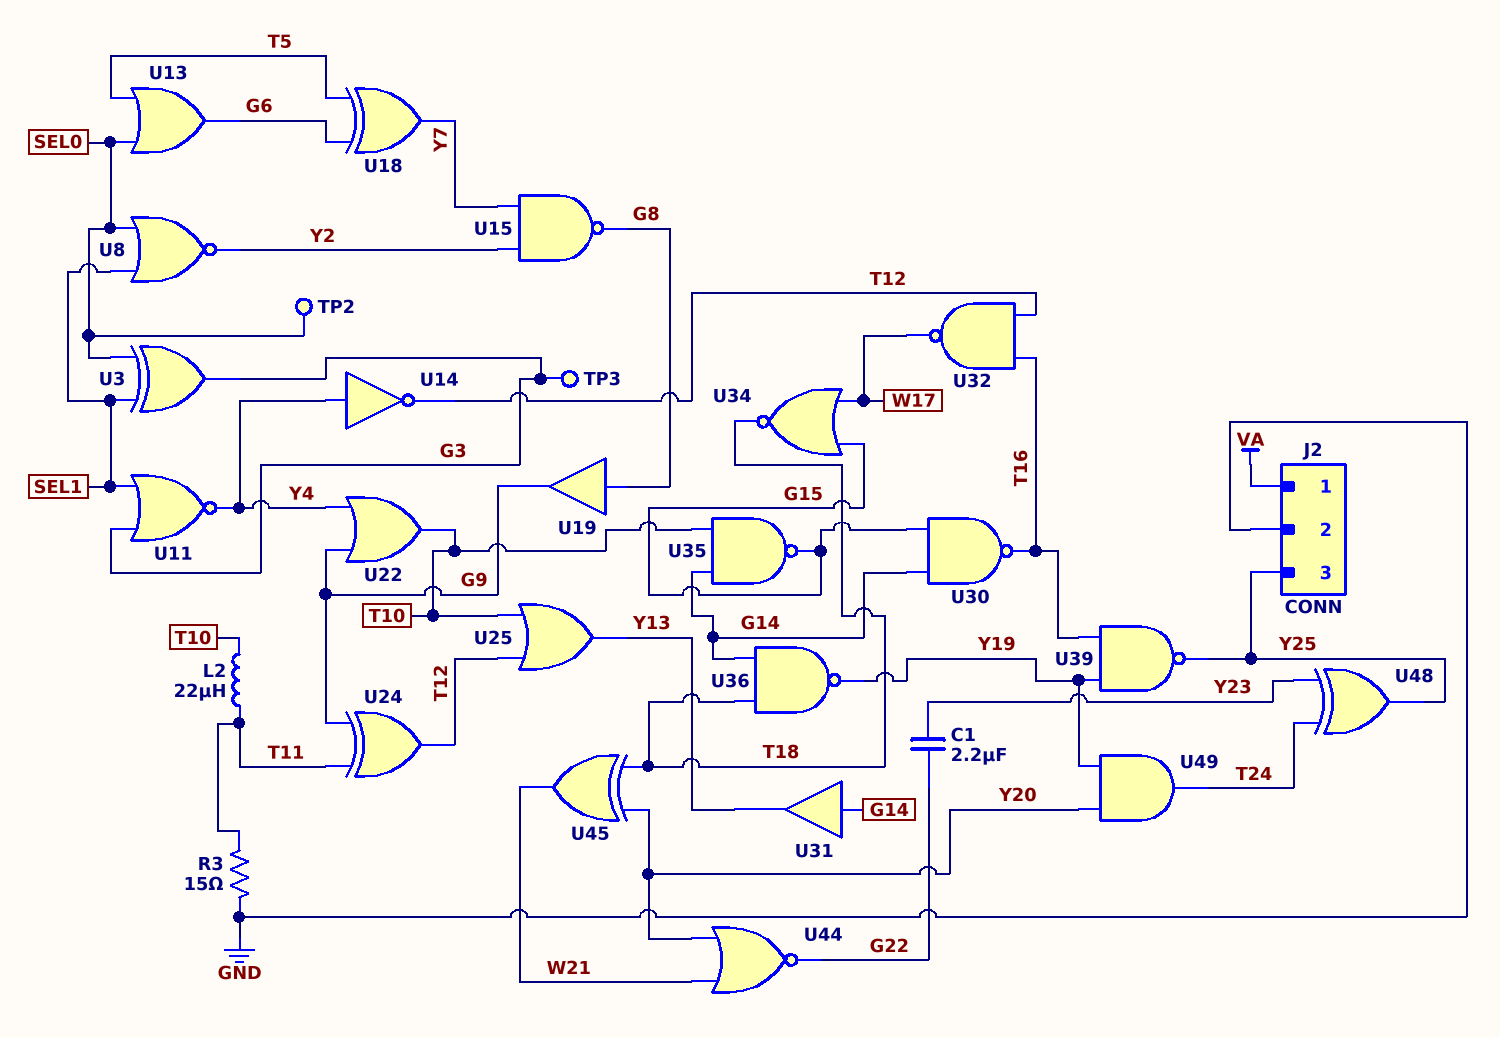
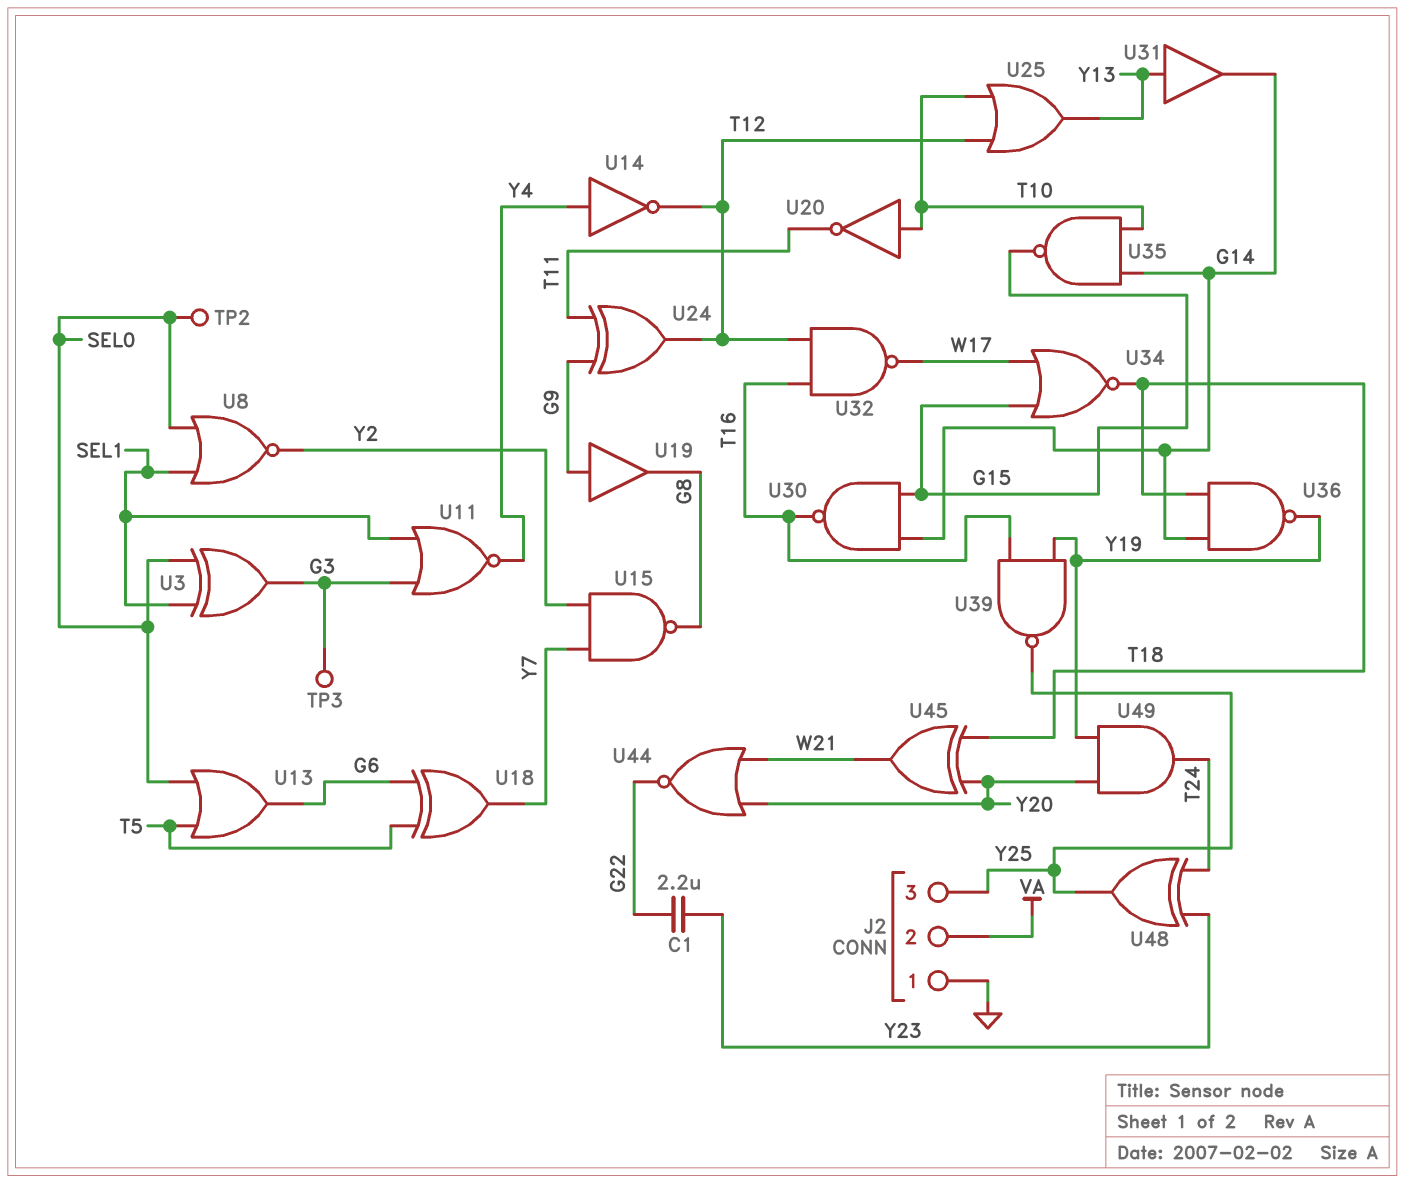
J2 pin 1: VA -> GND
J2 pin 2: GND -> VA
L2: 22uH (T10, T11) -> none
R3: 15 (GND, T11) -> none
U19: buffer (in G8, out G9) -> buffer (in G9, out G8)
U20: none -> NOT (in T10, out T11)
U22: OR (in G9, in Y4, out T10) -> none
U31: buffer (in G14, out Y13) -> buffer (in Y13, out G14)

